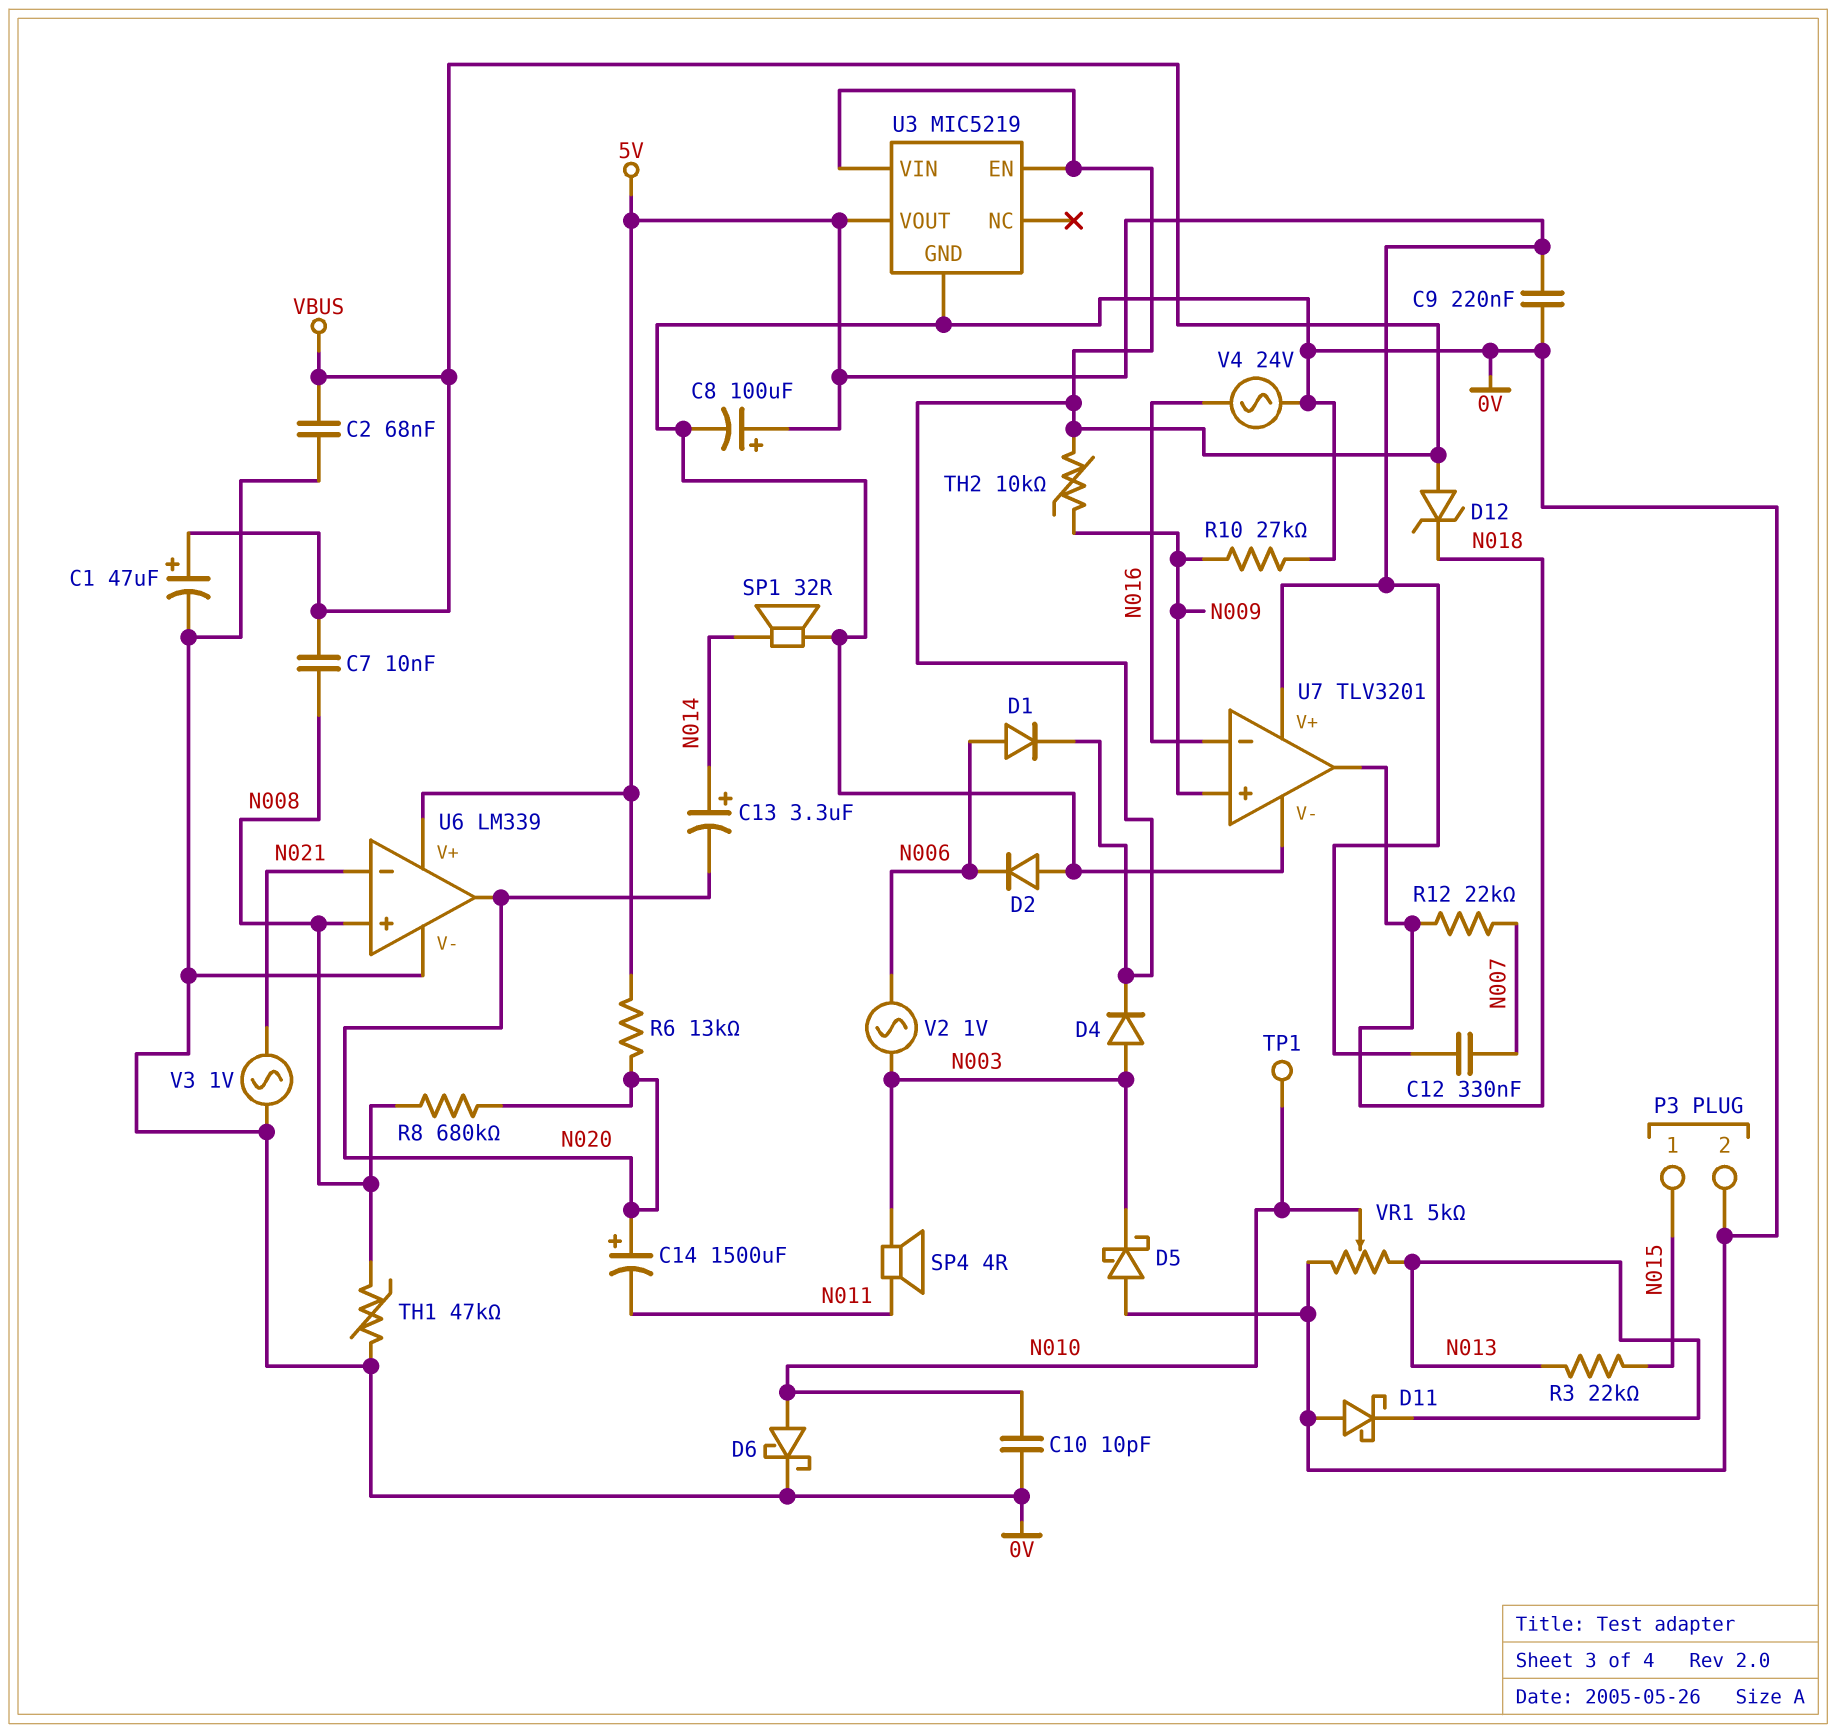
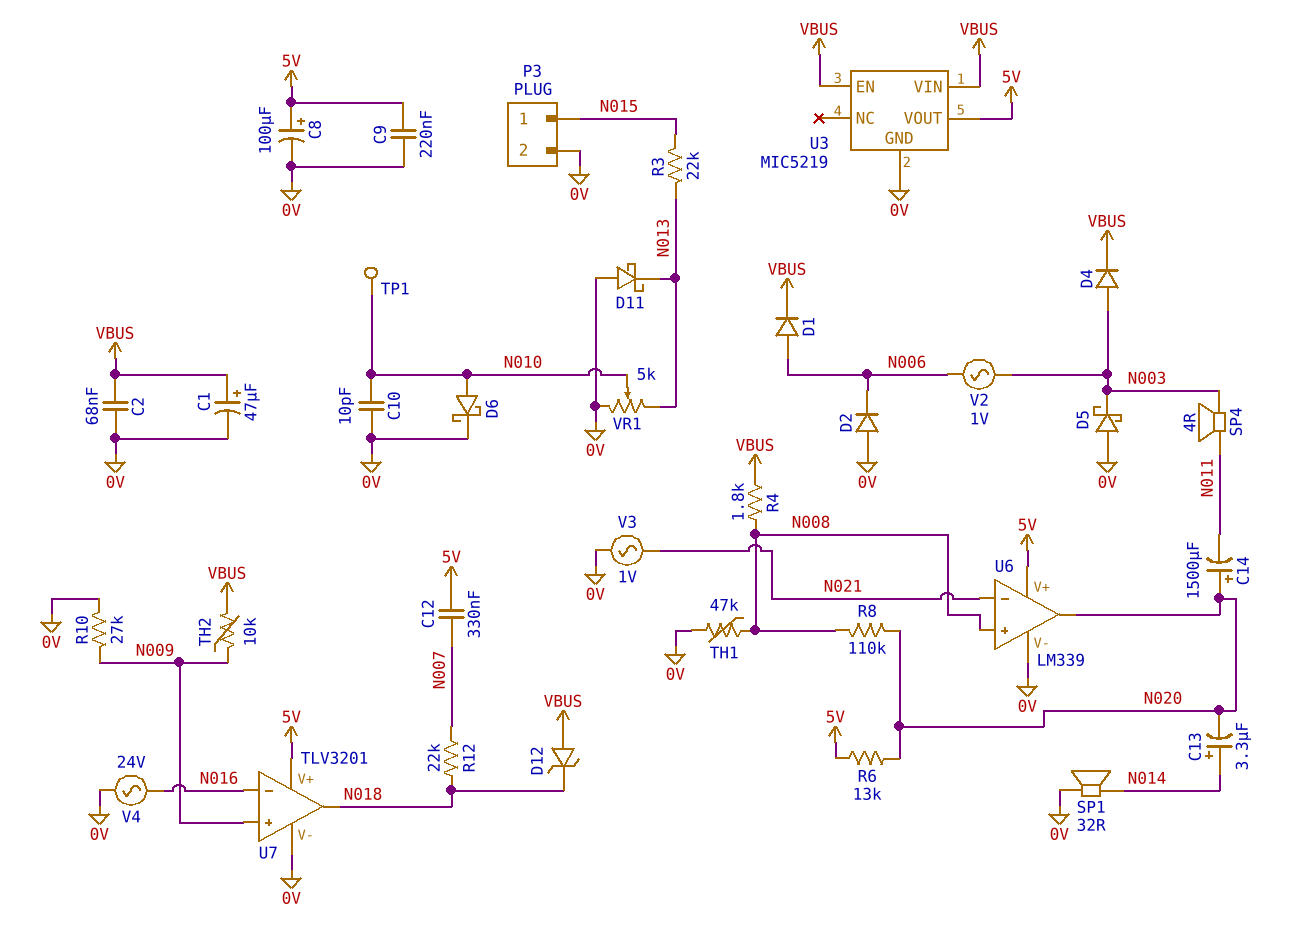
C7: 10nF (N008, VBUS) -> none
R4: none -> 1.8k (N008, VBUS)
R8: 680k (N008, N020) -> 110k (N008, N020)

